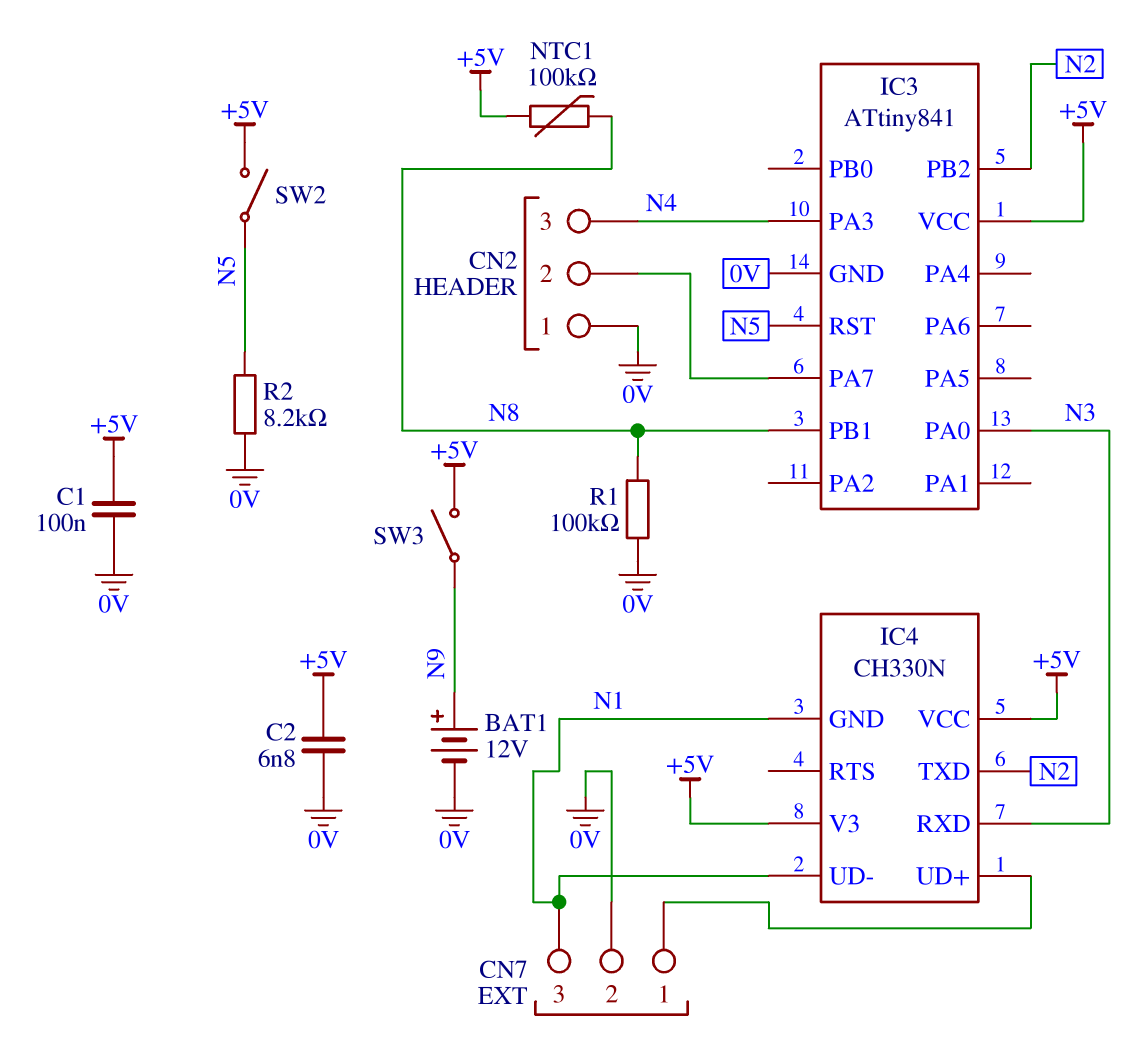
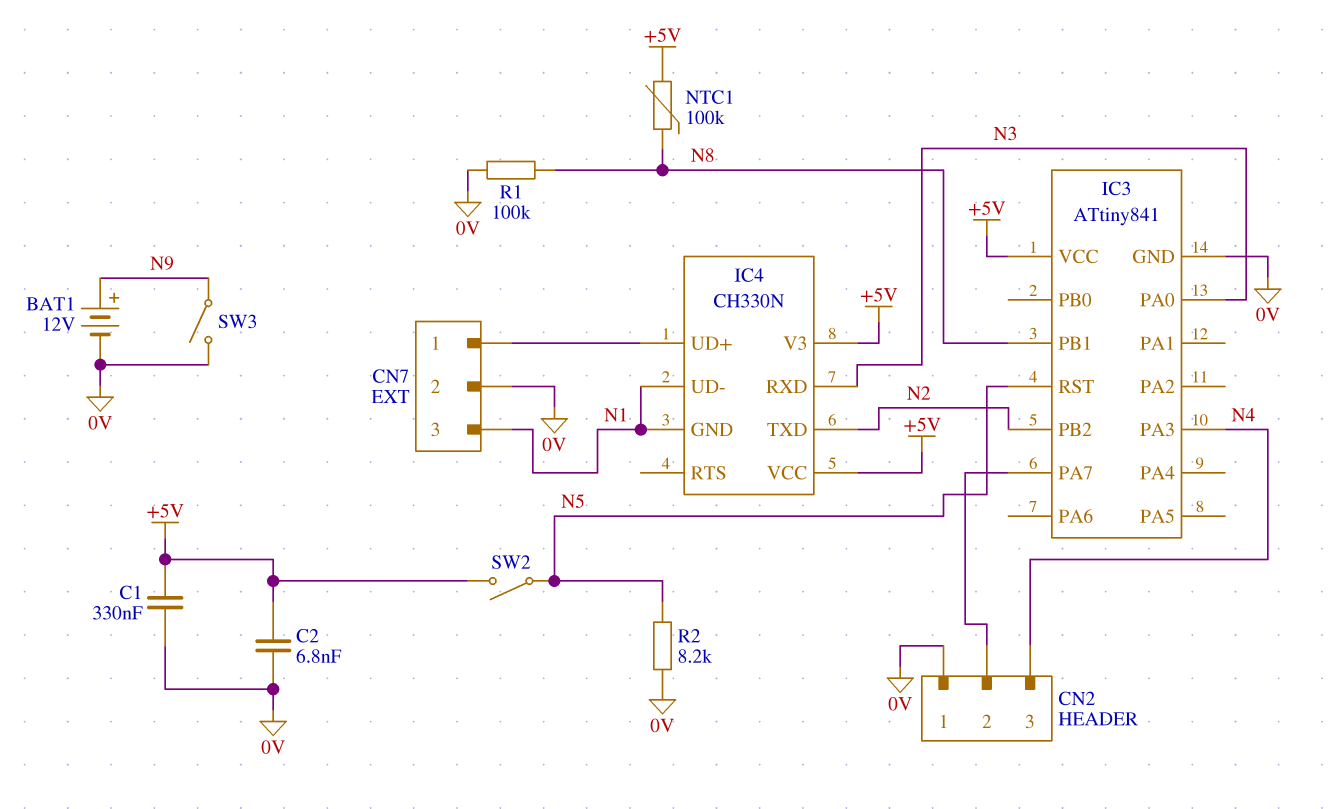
C1: 100nF (+5V, 0V) -> 330nF (+5V, 0V)
SW3: switch (+5V, N9) -> switch (0V, N9)

